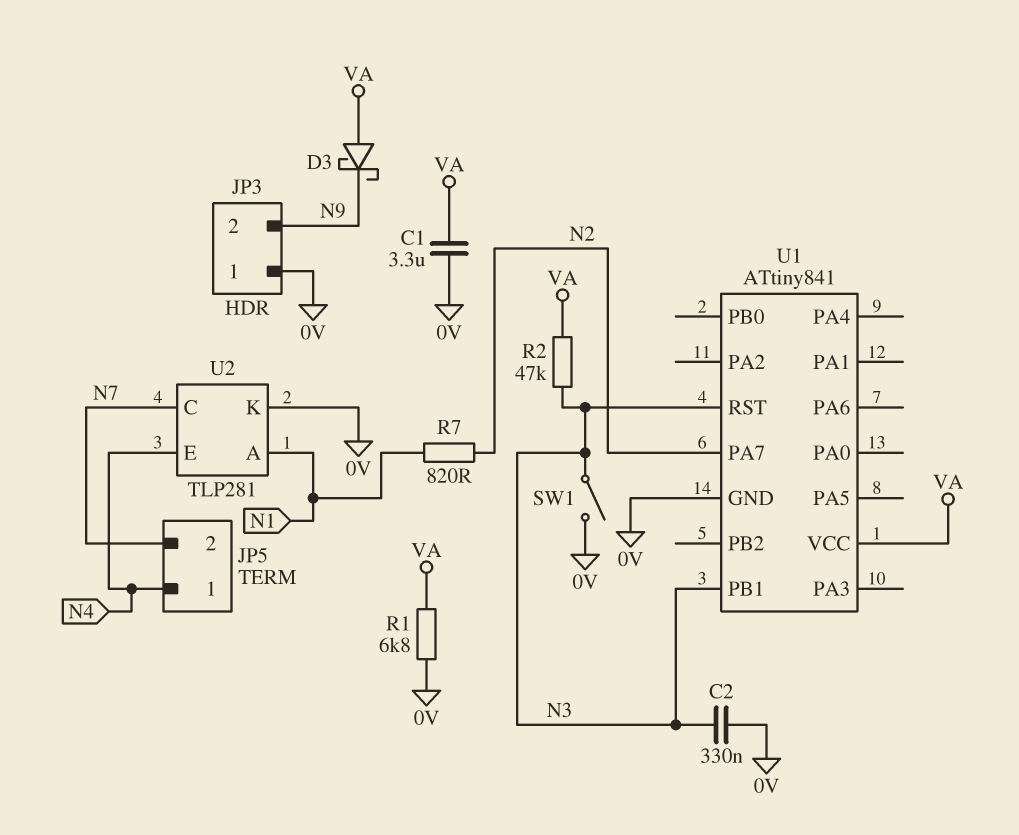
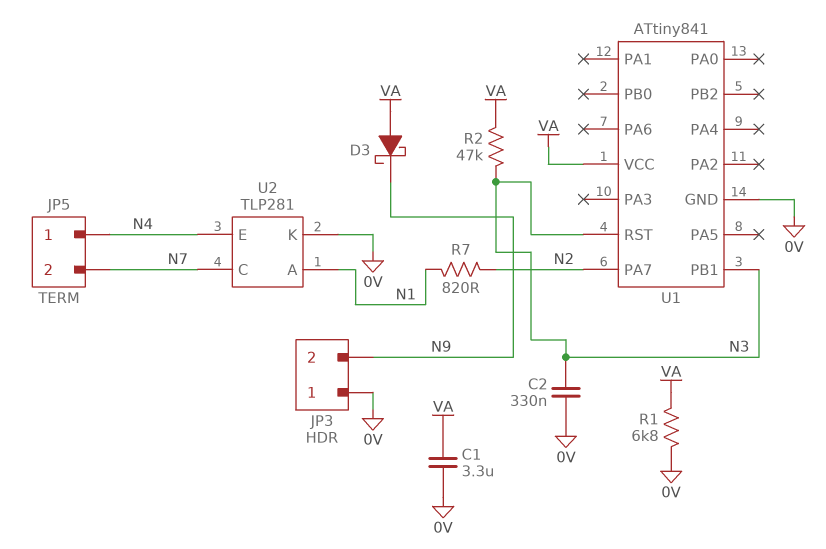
SW1: switch (0V, N3) -> none

